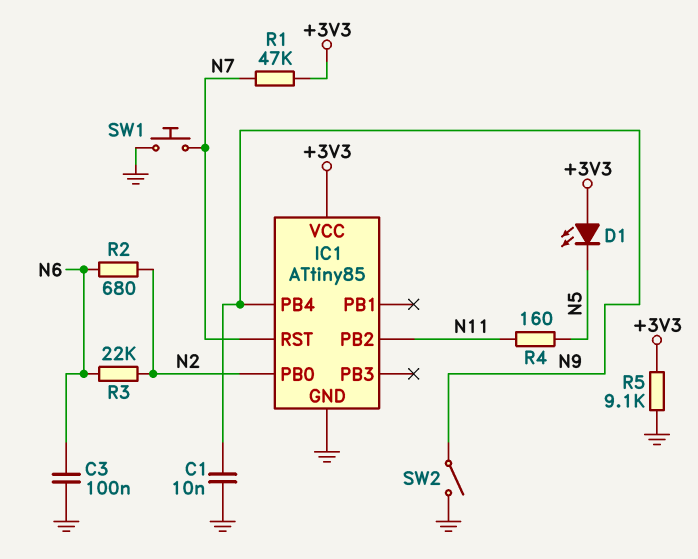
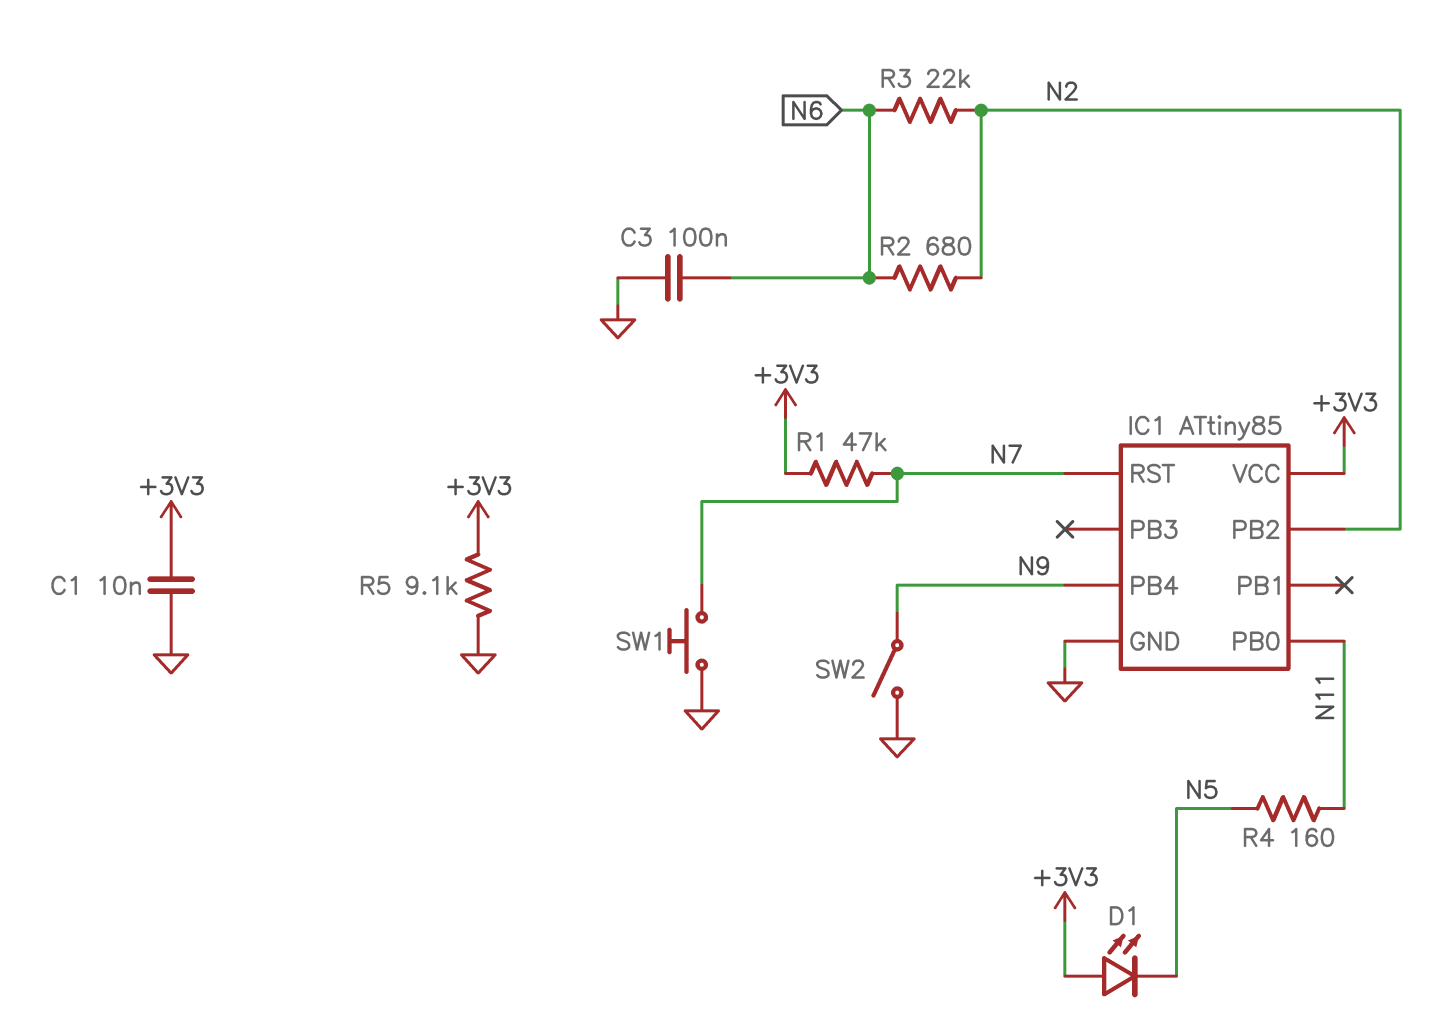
C1: 10nF (GND, N9) -> 10nF (+3V3, GND)
IC1 pin PB0: N2 -> N11
IC1 pin PB2: N11 -> N2

